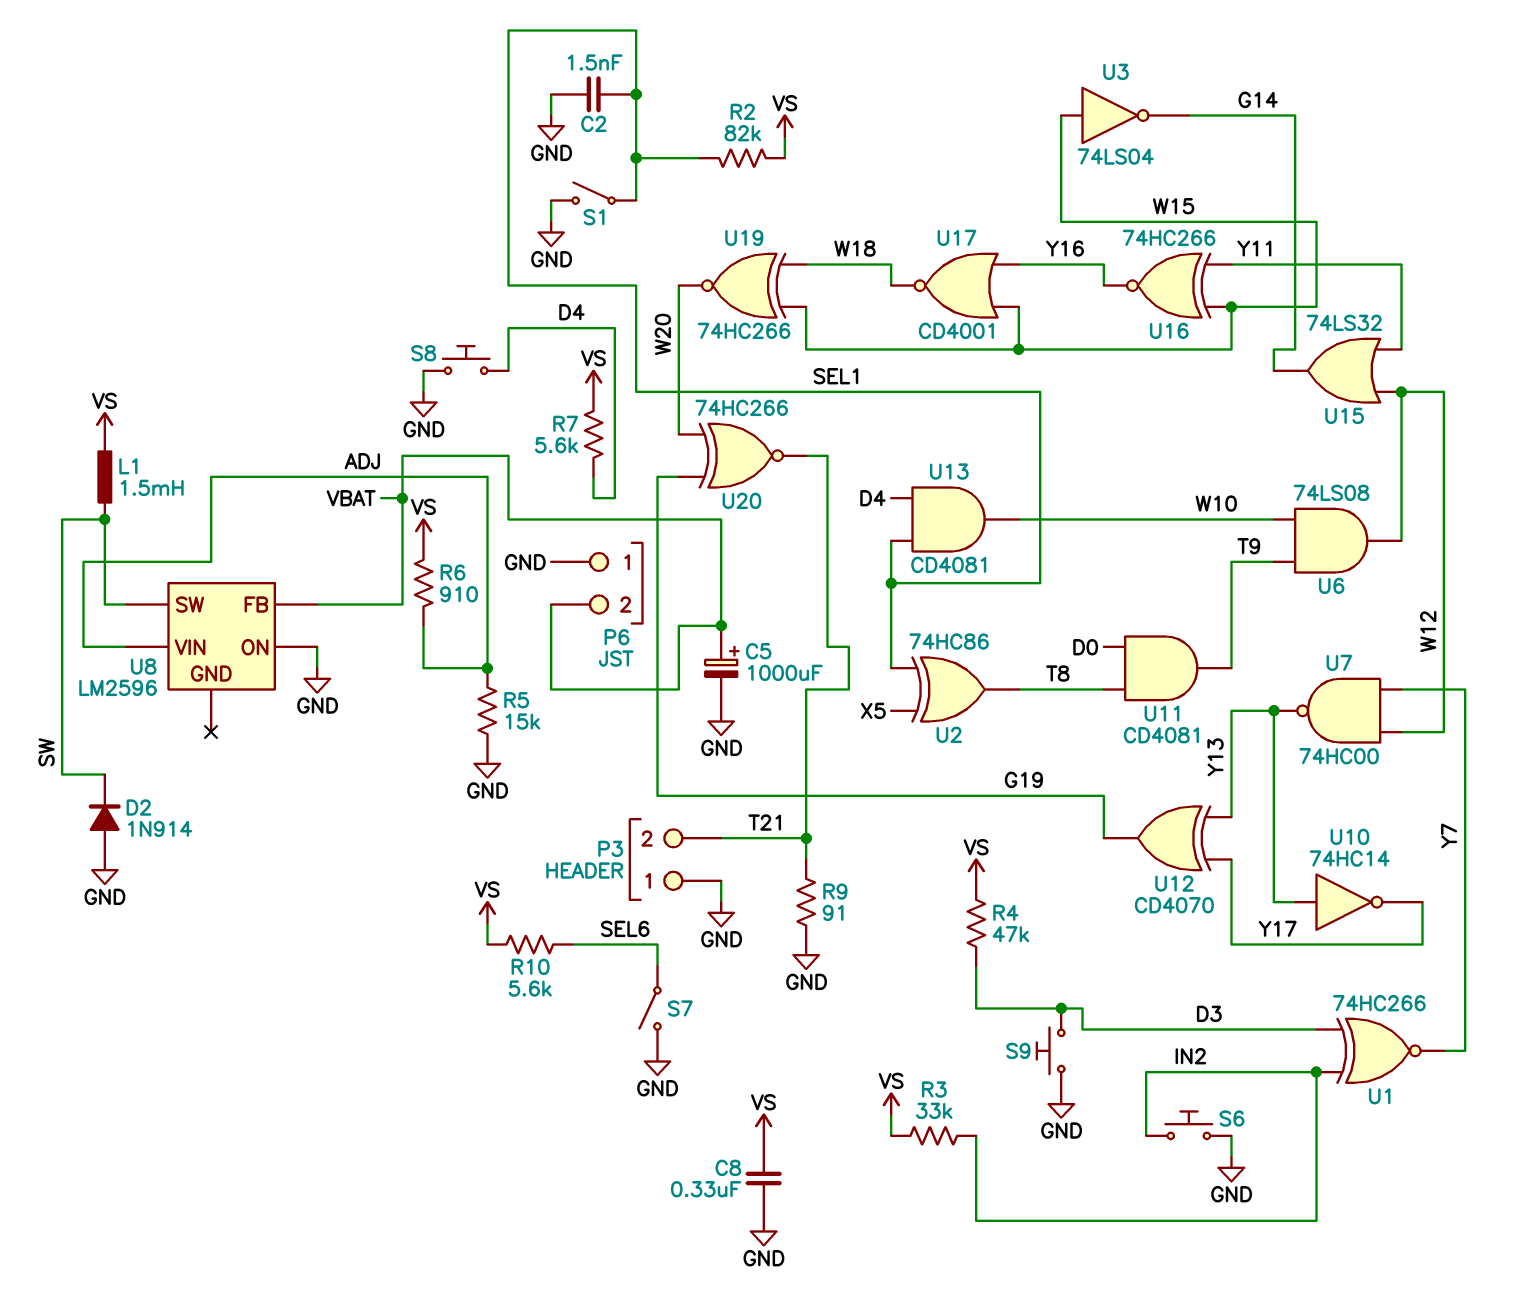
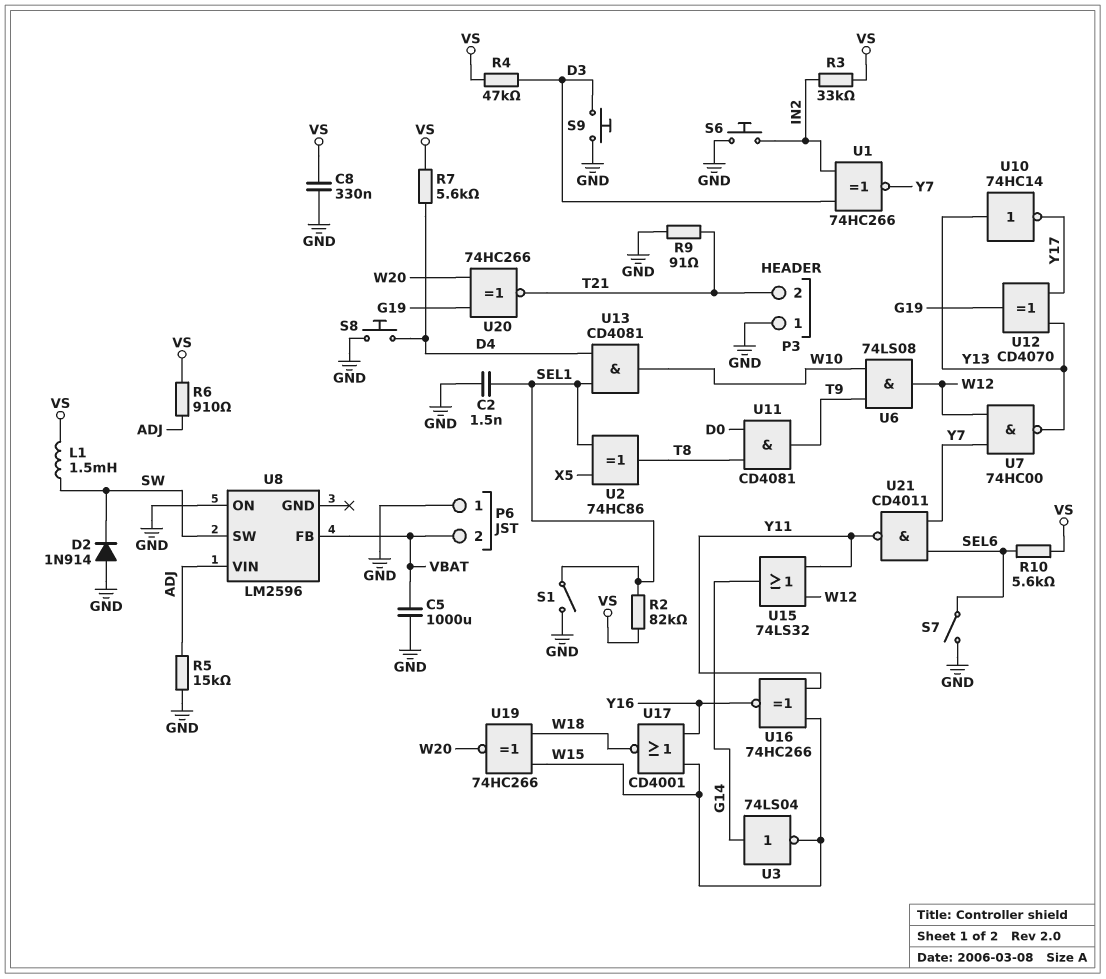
C5: 1000uF (plus VBAT, minus GND) -> 1000uF (GND, VBAT)
U3: NOT 74LS04 (in W15, out G14) -> NOT 74LS04 (in G14, out W15)
U21: none -> NAND CD4011 (in SEL6, in Y7, out Y11)

